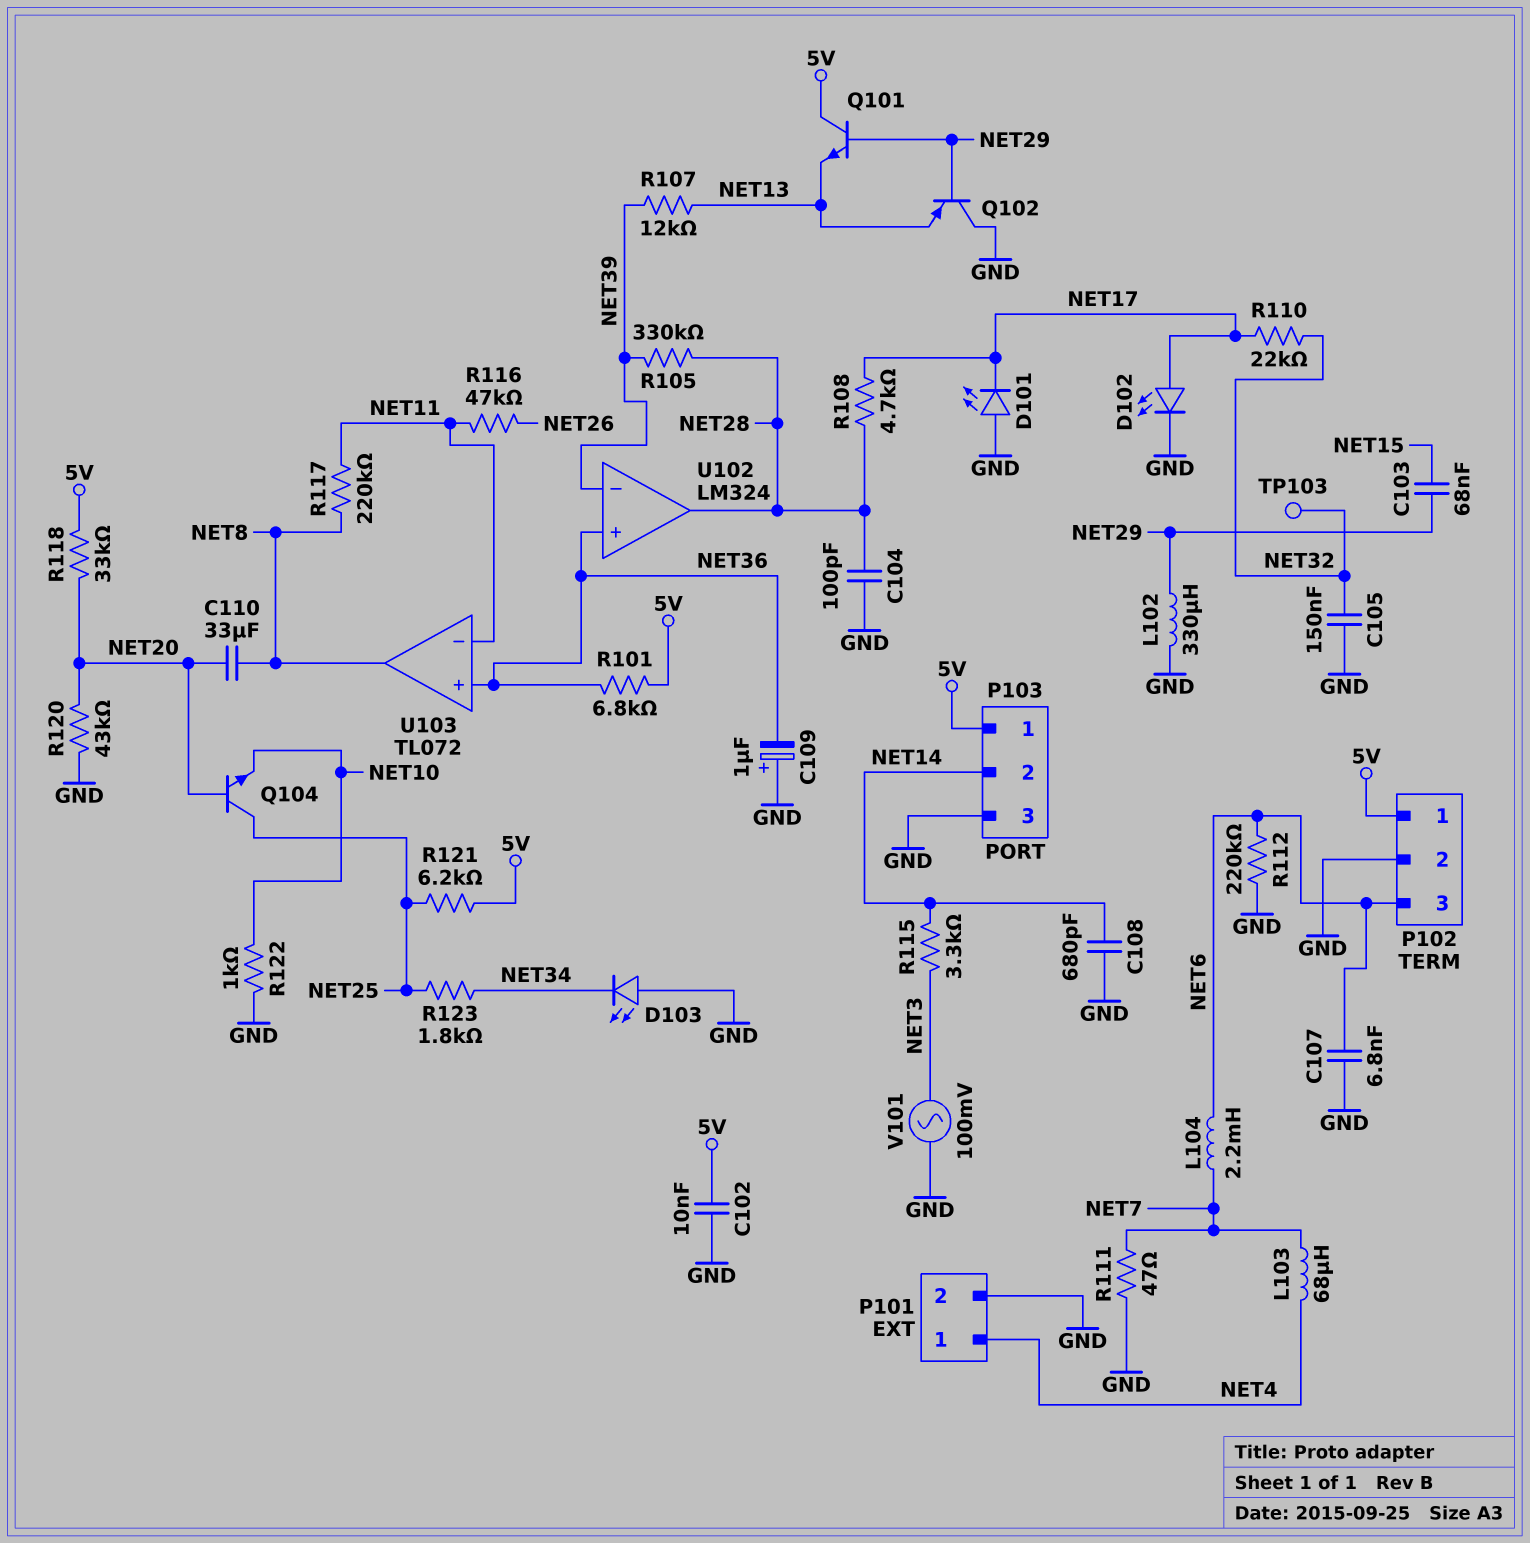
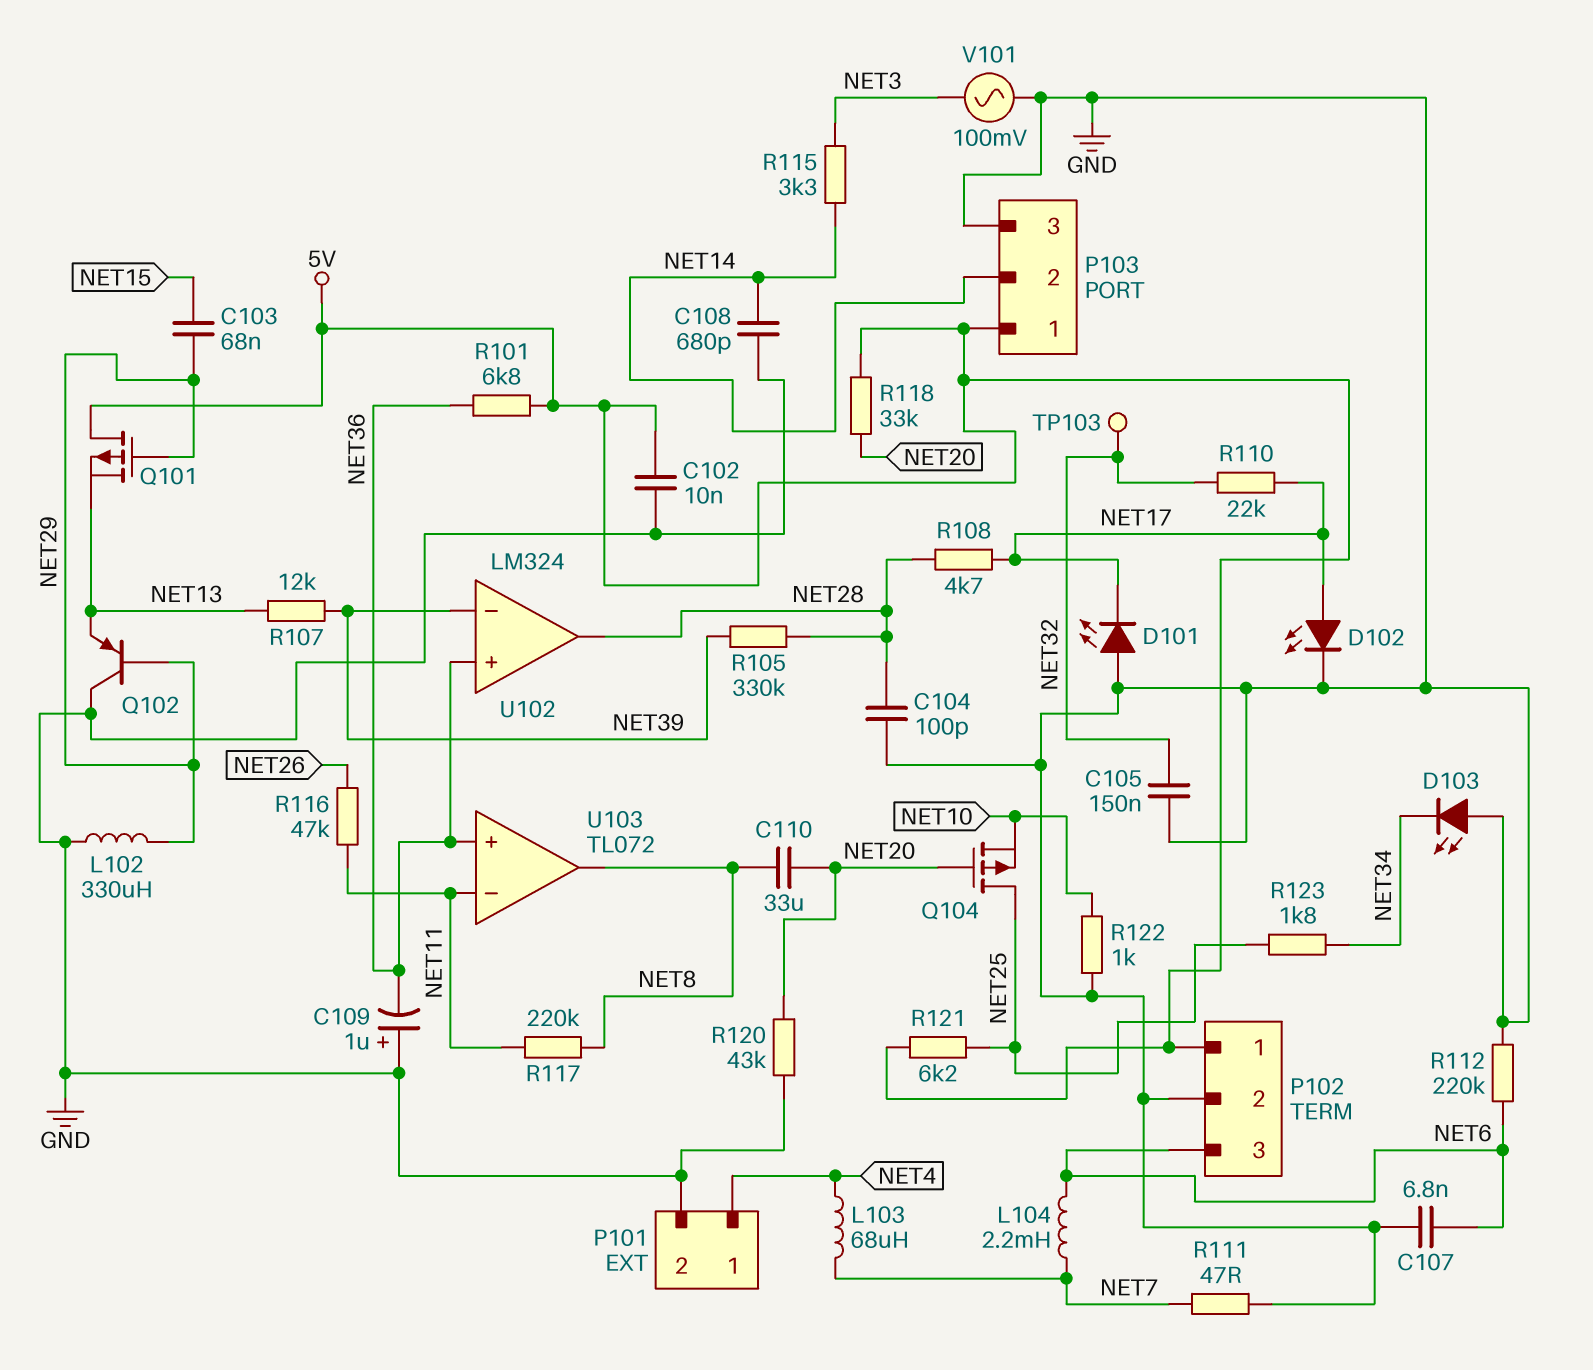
Q101: NPN (B NET29, C 5V, E NET13) -> PMOS (G NET29, D 5V, S NET13)
Q104: NPN (B NET20, C NET25, E NET10) -> PMOS (G NET20, D NET25, S NET10)

